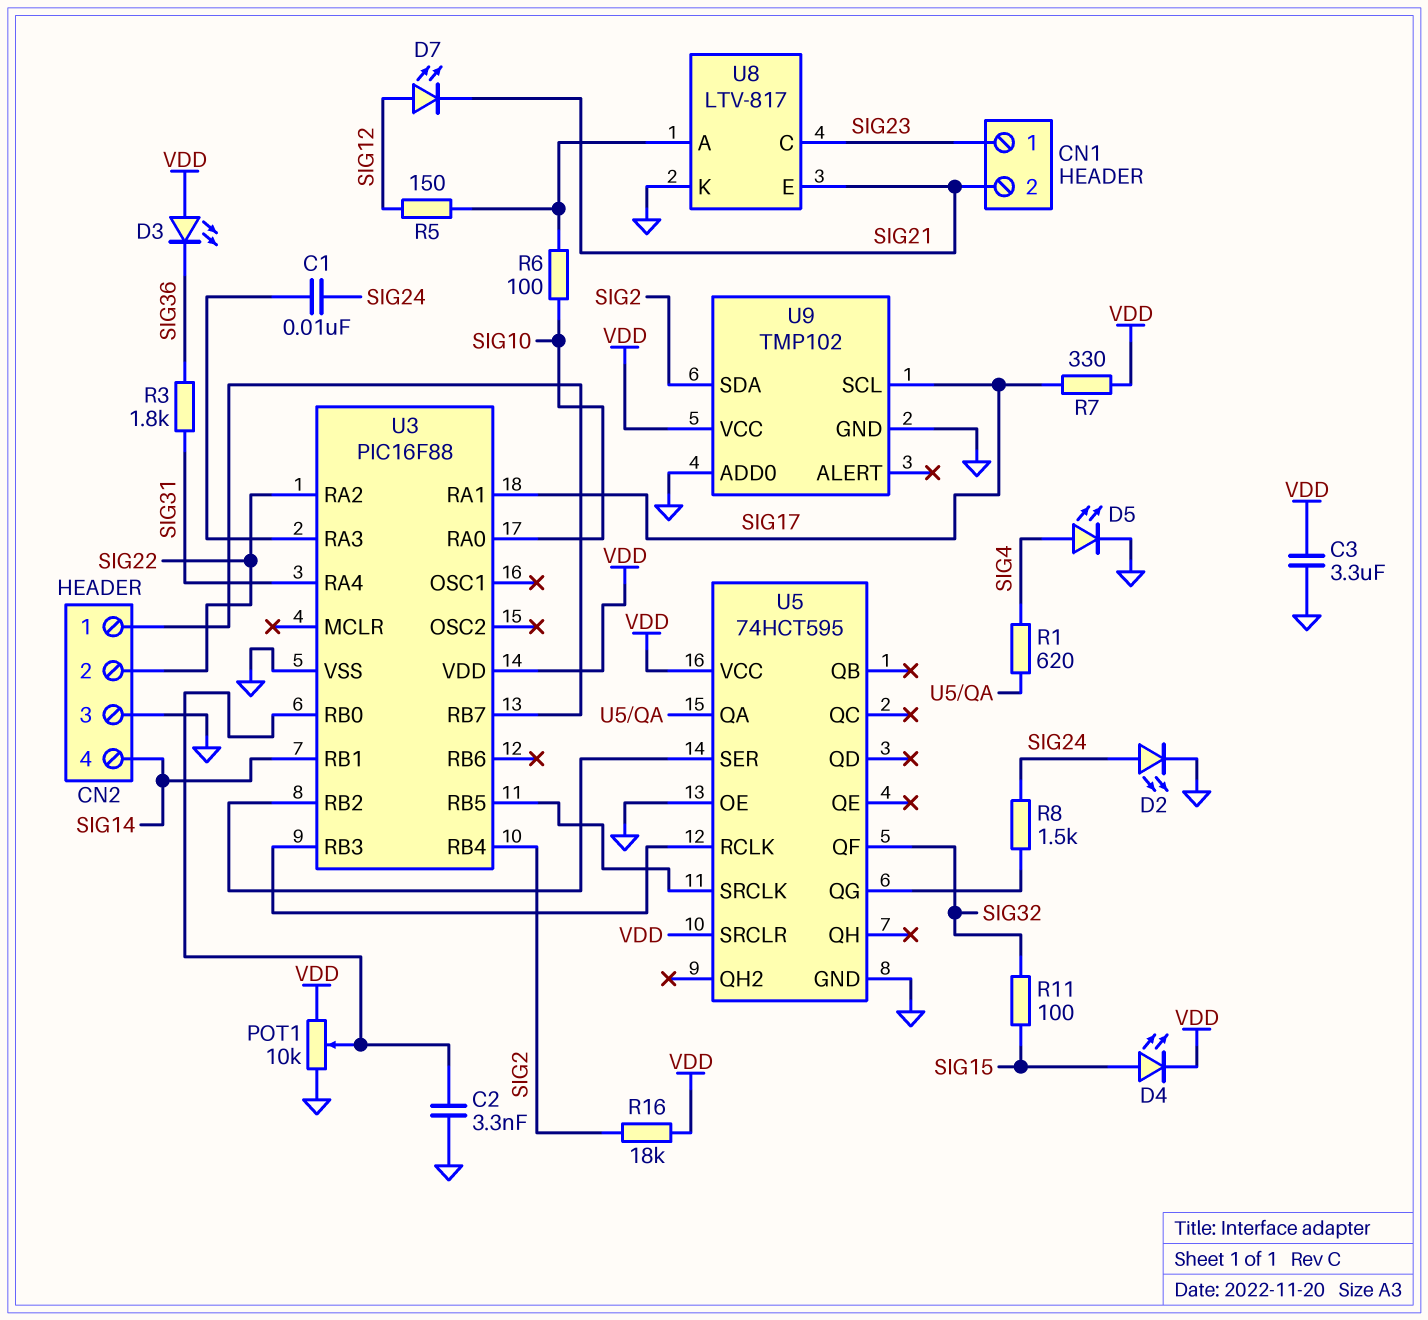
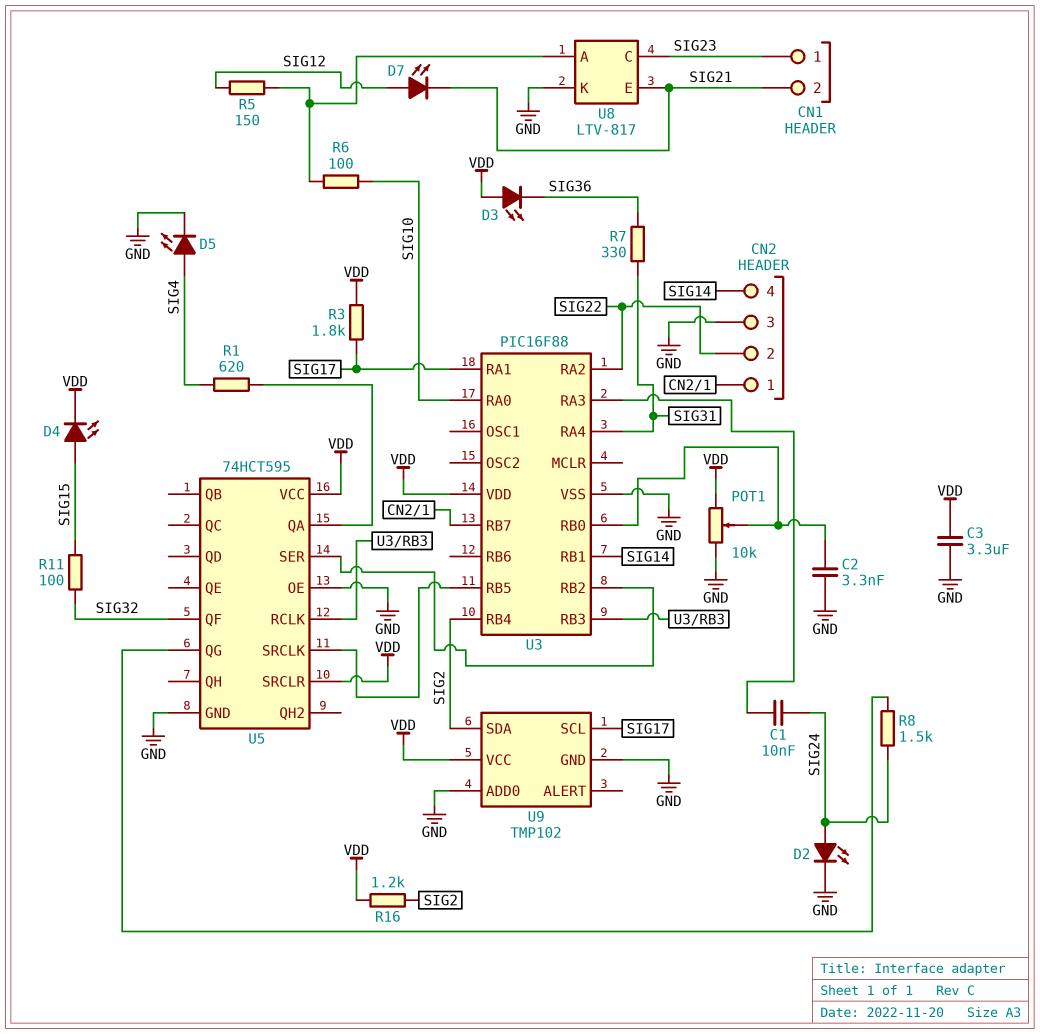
R3: 1.8k (SIG31, SIG36) -> 1.8k (SIG17, VDD)
R7: 330 (SIG17, VDD) -> 330 (SIG31, SIG36)
R16: 18k (SIG2, VDD) -> 1.2k (SIG2, VDD)

